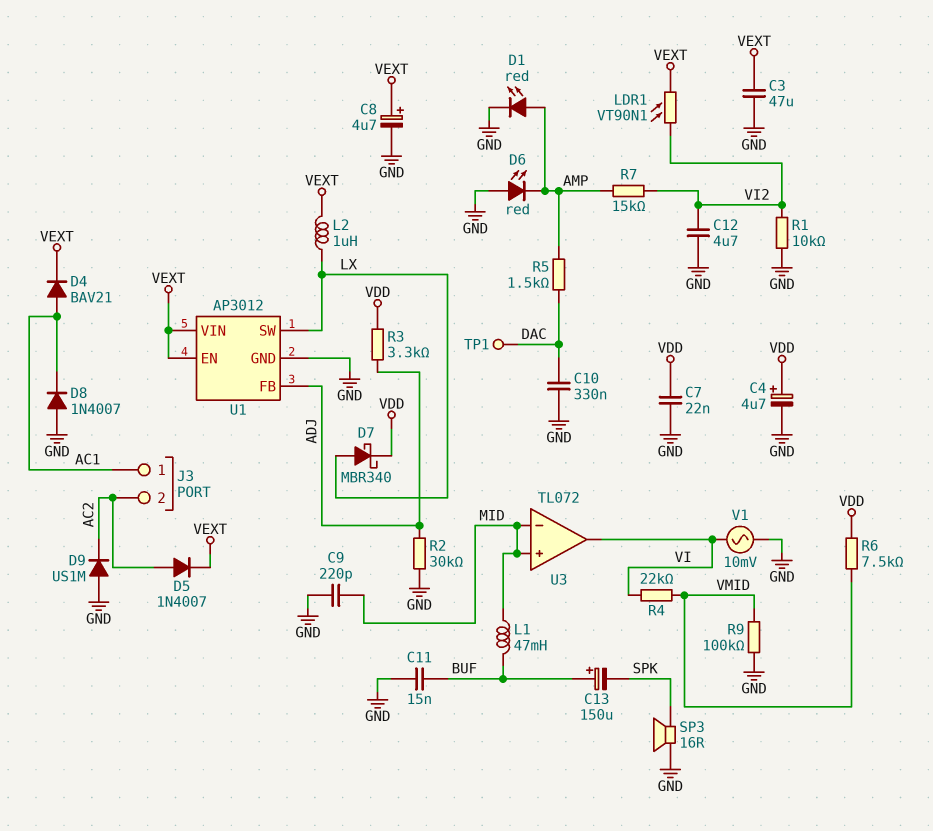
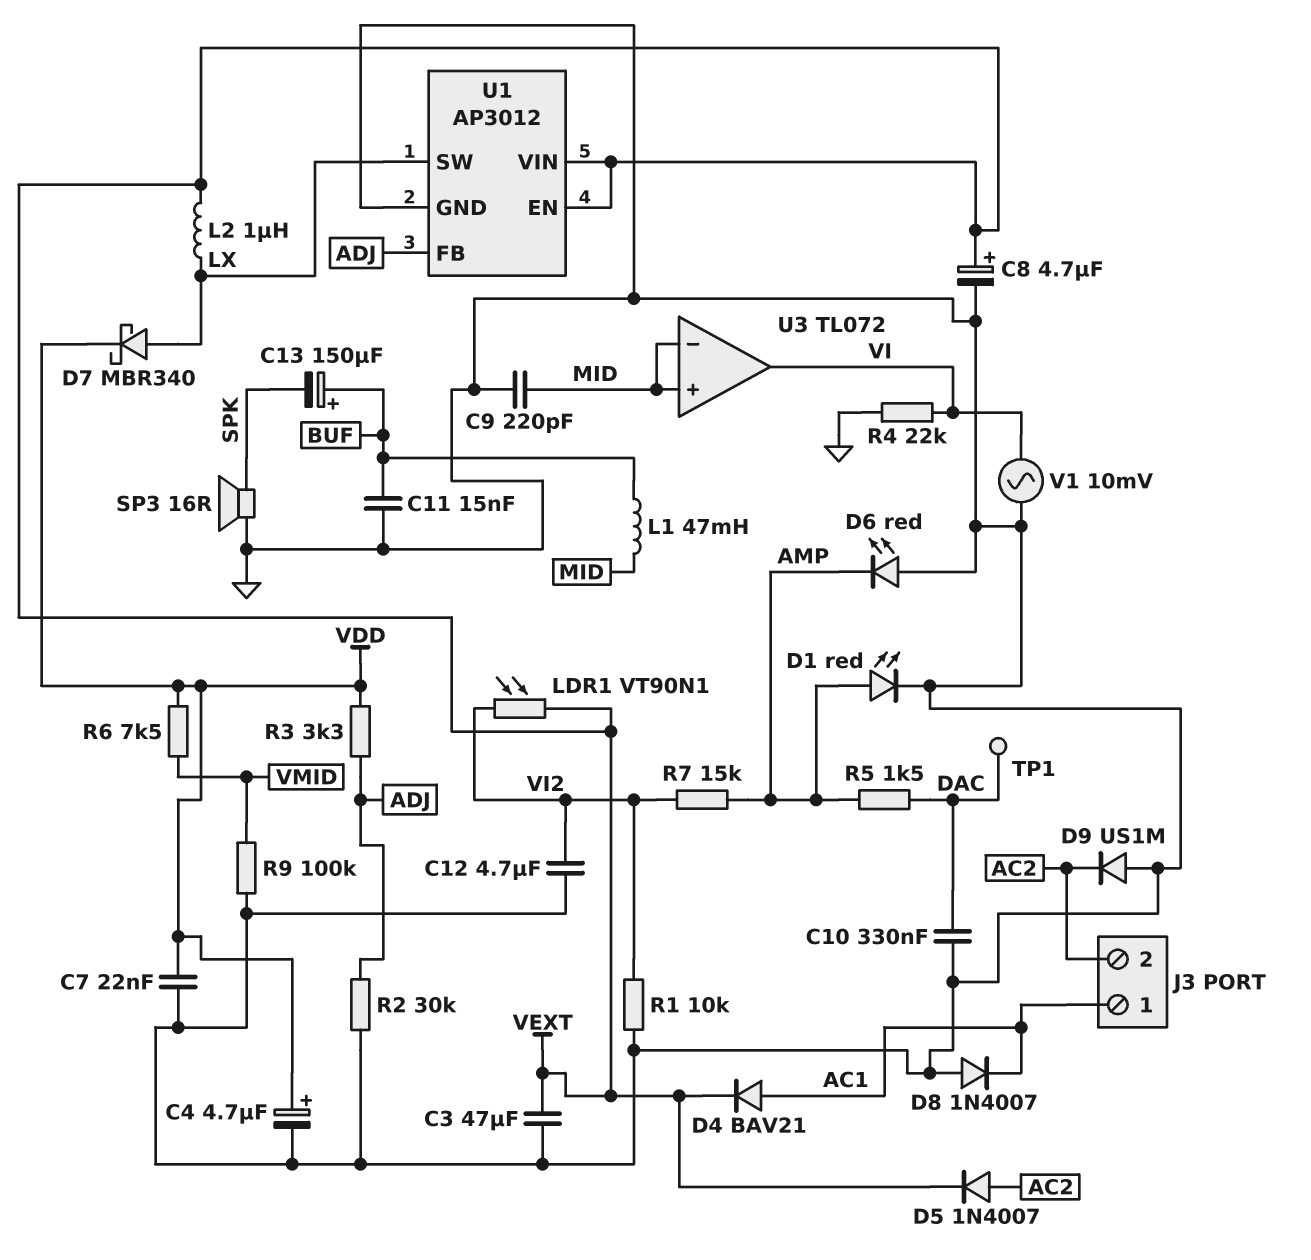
R4: 22k (VI, VMID) -> 22k (GND, VI)

